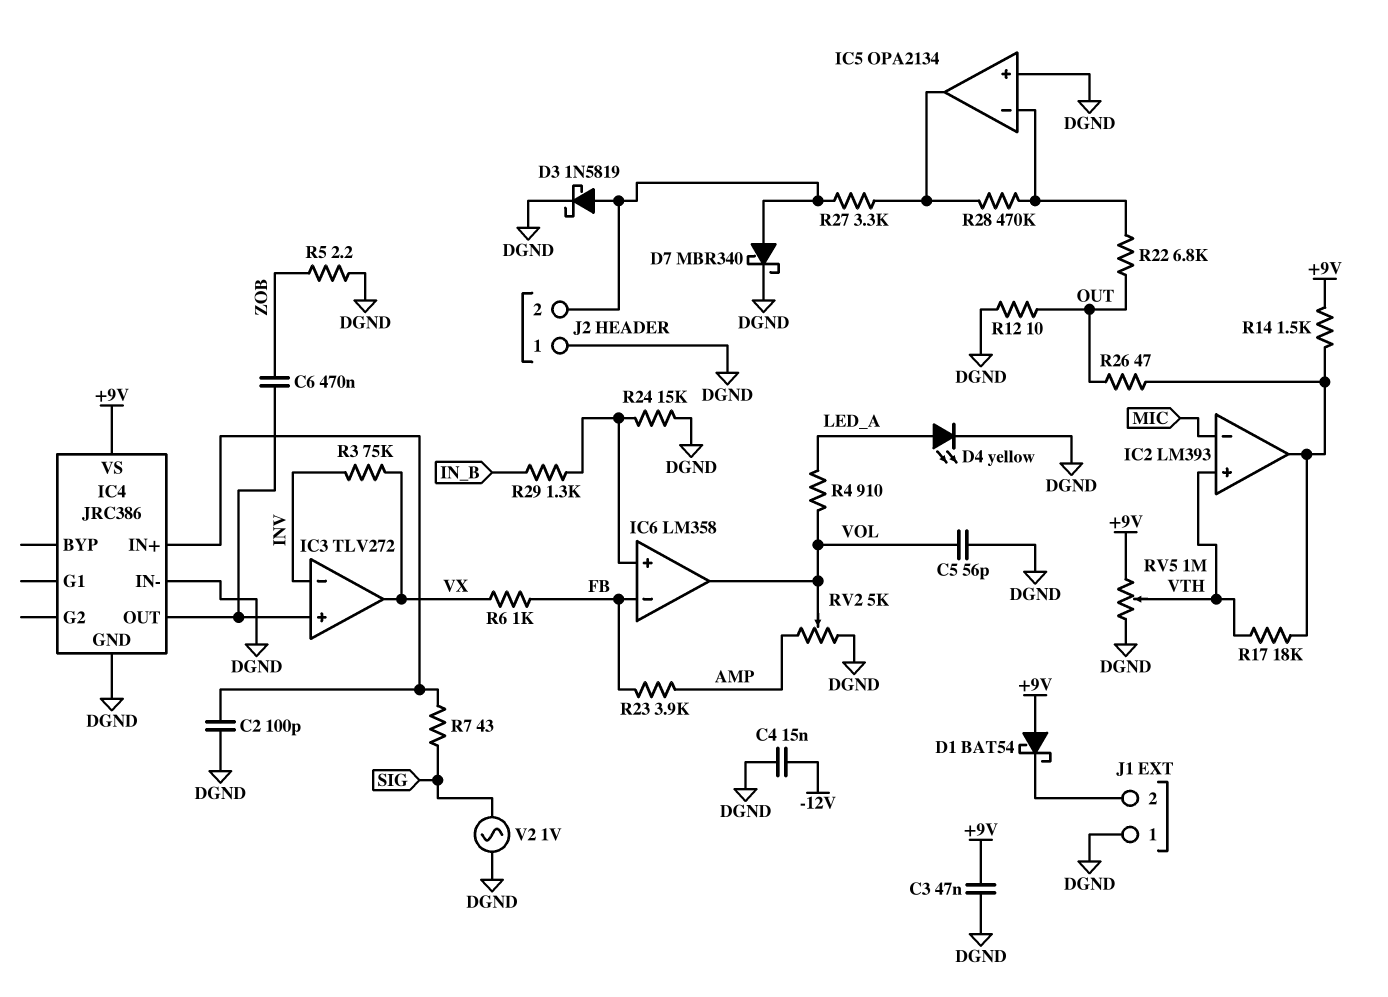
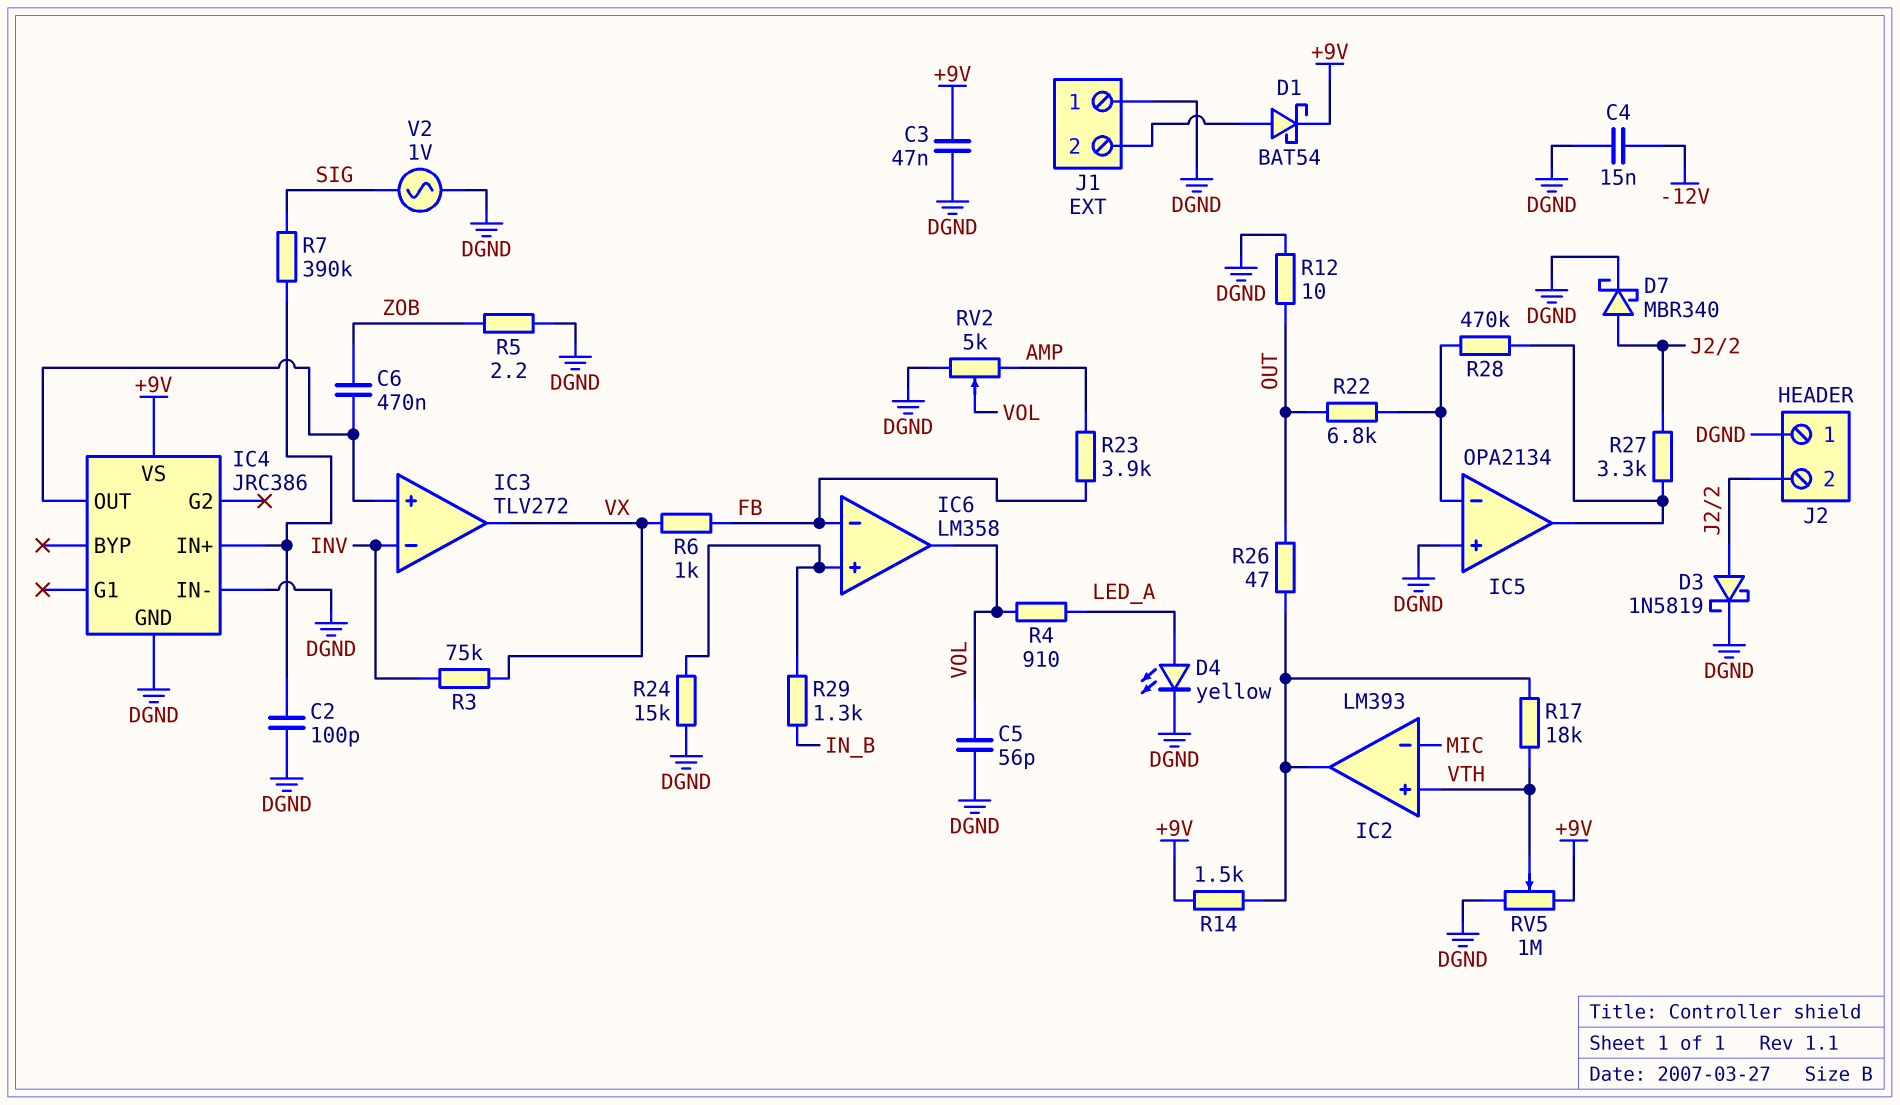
D1: schottky BAT54 (A +9V, K J1/2) -> schottky BAT54 (A J1/2, K +9V)
R7: 43 (IC4/IN+, SIG) -> 390k (IC4/IN+, SIG)

